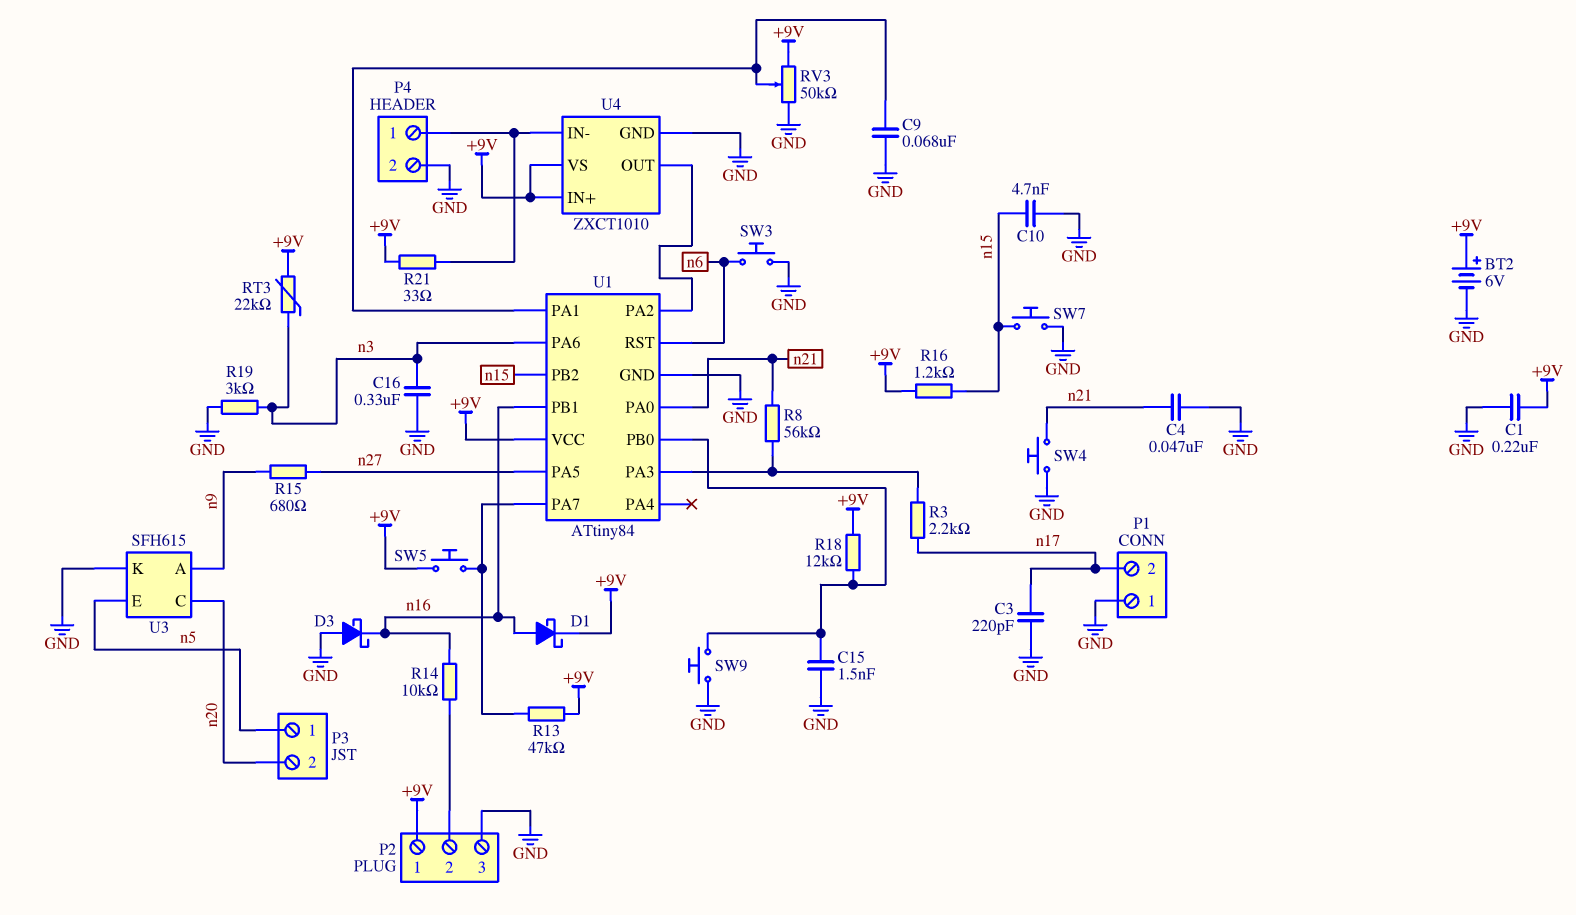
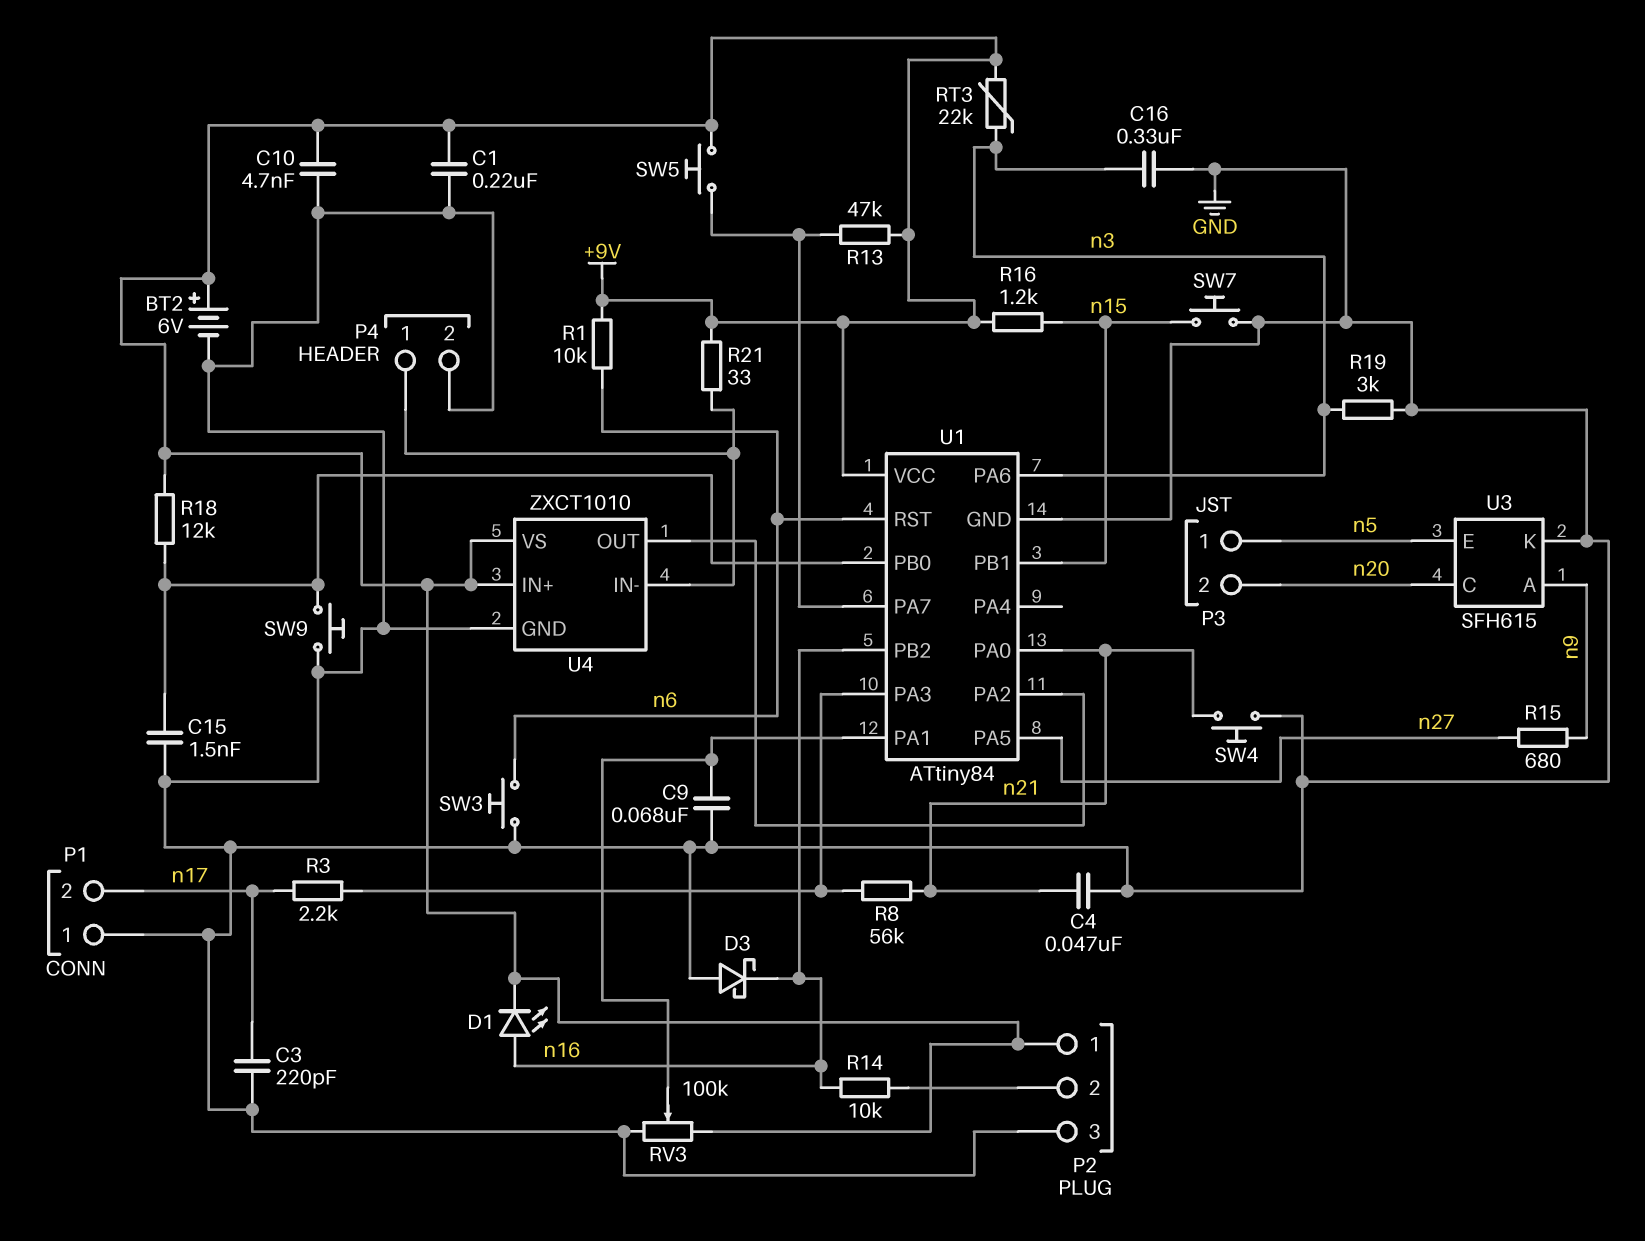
C10: 4.7nF (GND, n15) -> 4.7nF (+9V, GND)
D1: schottky (A n16, K +9V) -> LED (A n16, K +9V)
R1: none -> 10k (+9V, n6)
RV3: 50k (+9V, GND, wiper U1/PA1) -> 100k (+9V, GND, wiper U1/PA1)
U1 pin PB1: n16 -> n15
U1 pin PB2: n15 -> n16

